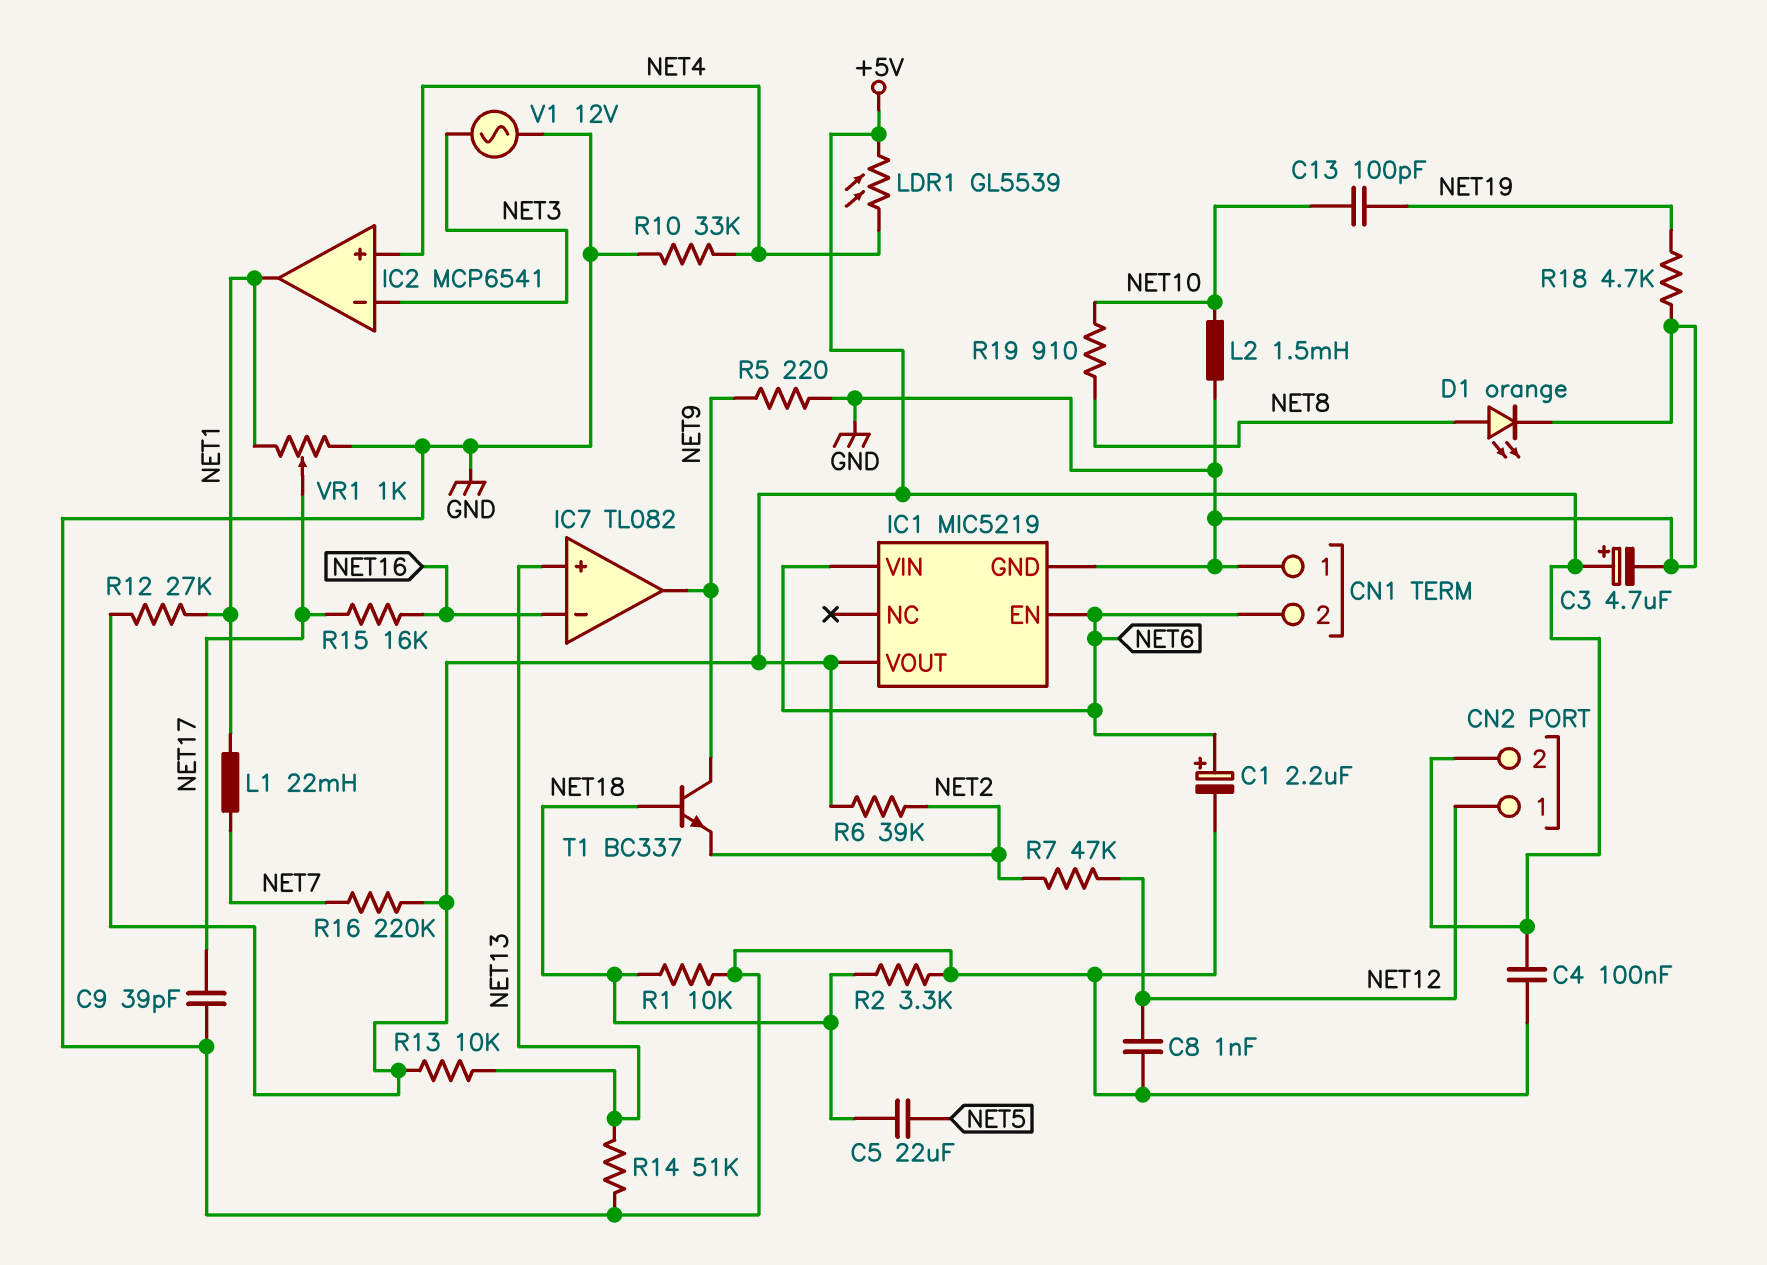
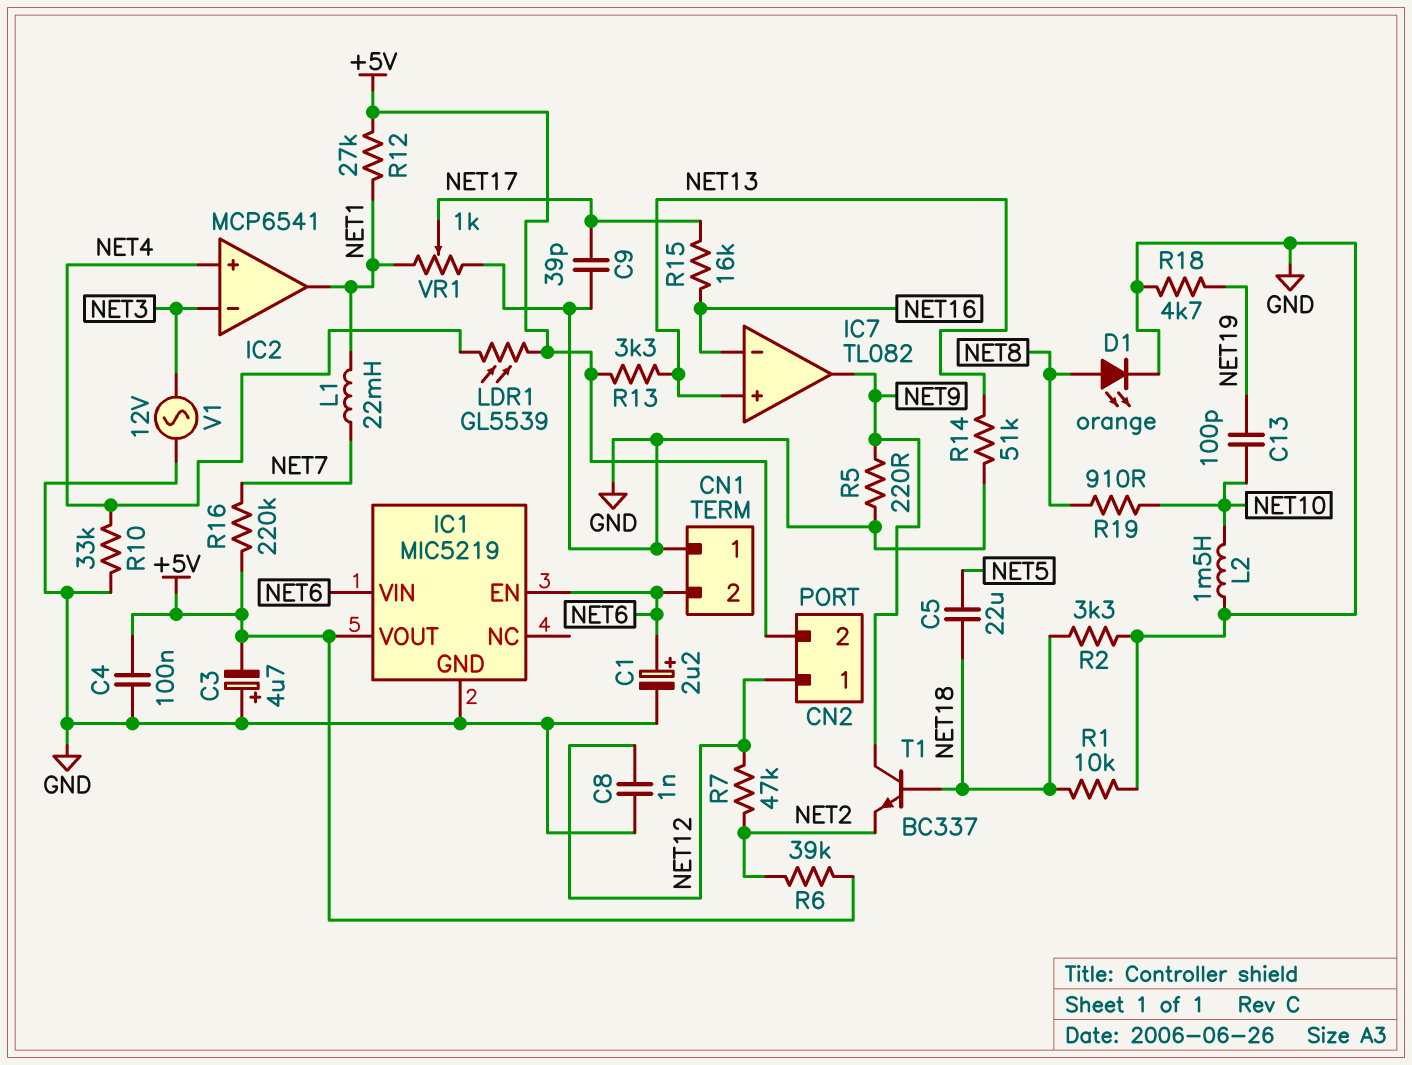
C3: 4.7uF (plus +5V, minus GND) -> 4.7uF (plus GND, minus +5V)
R13: 10k (+5V, NET13) -> 3.3k (+5V, NET13)

